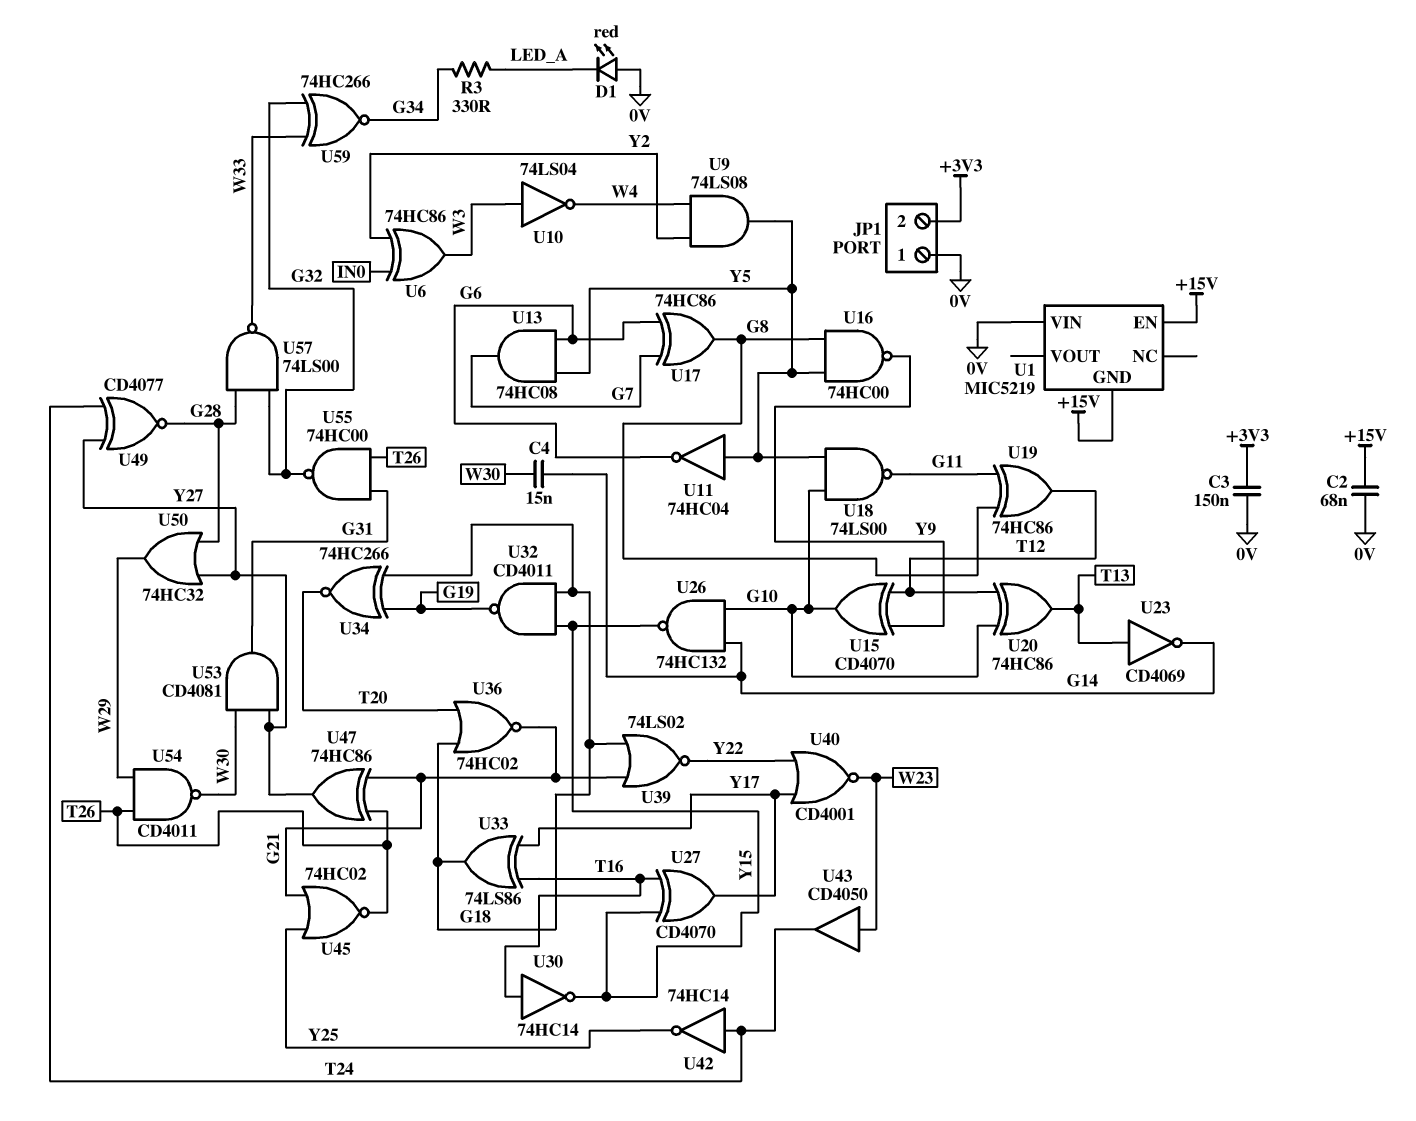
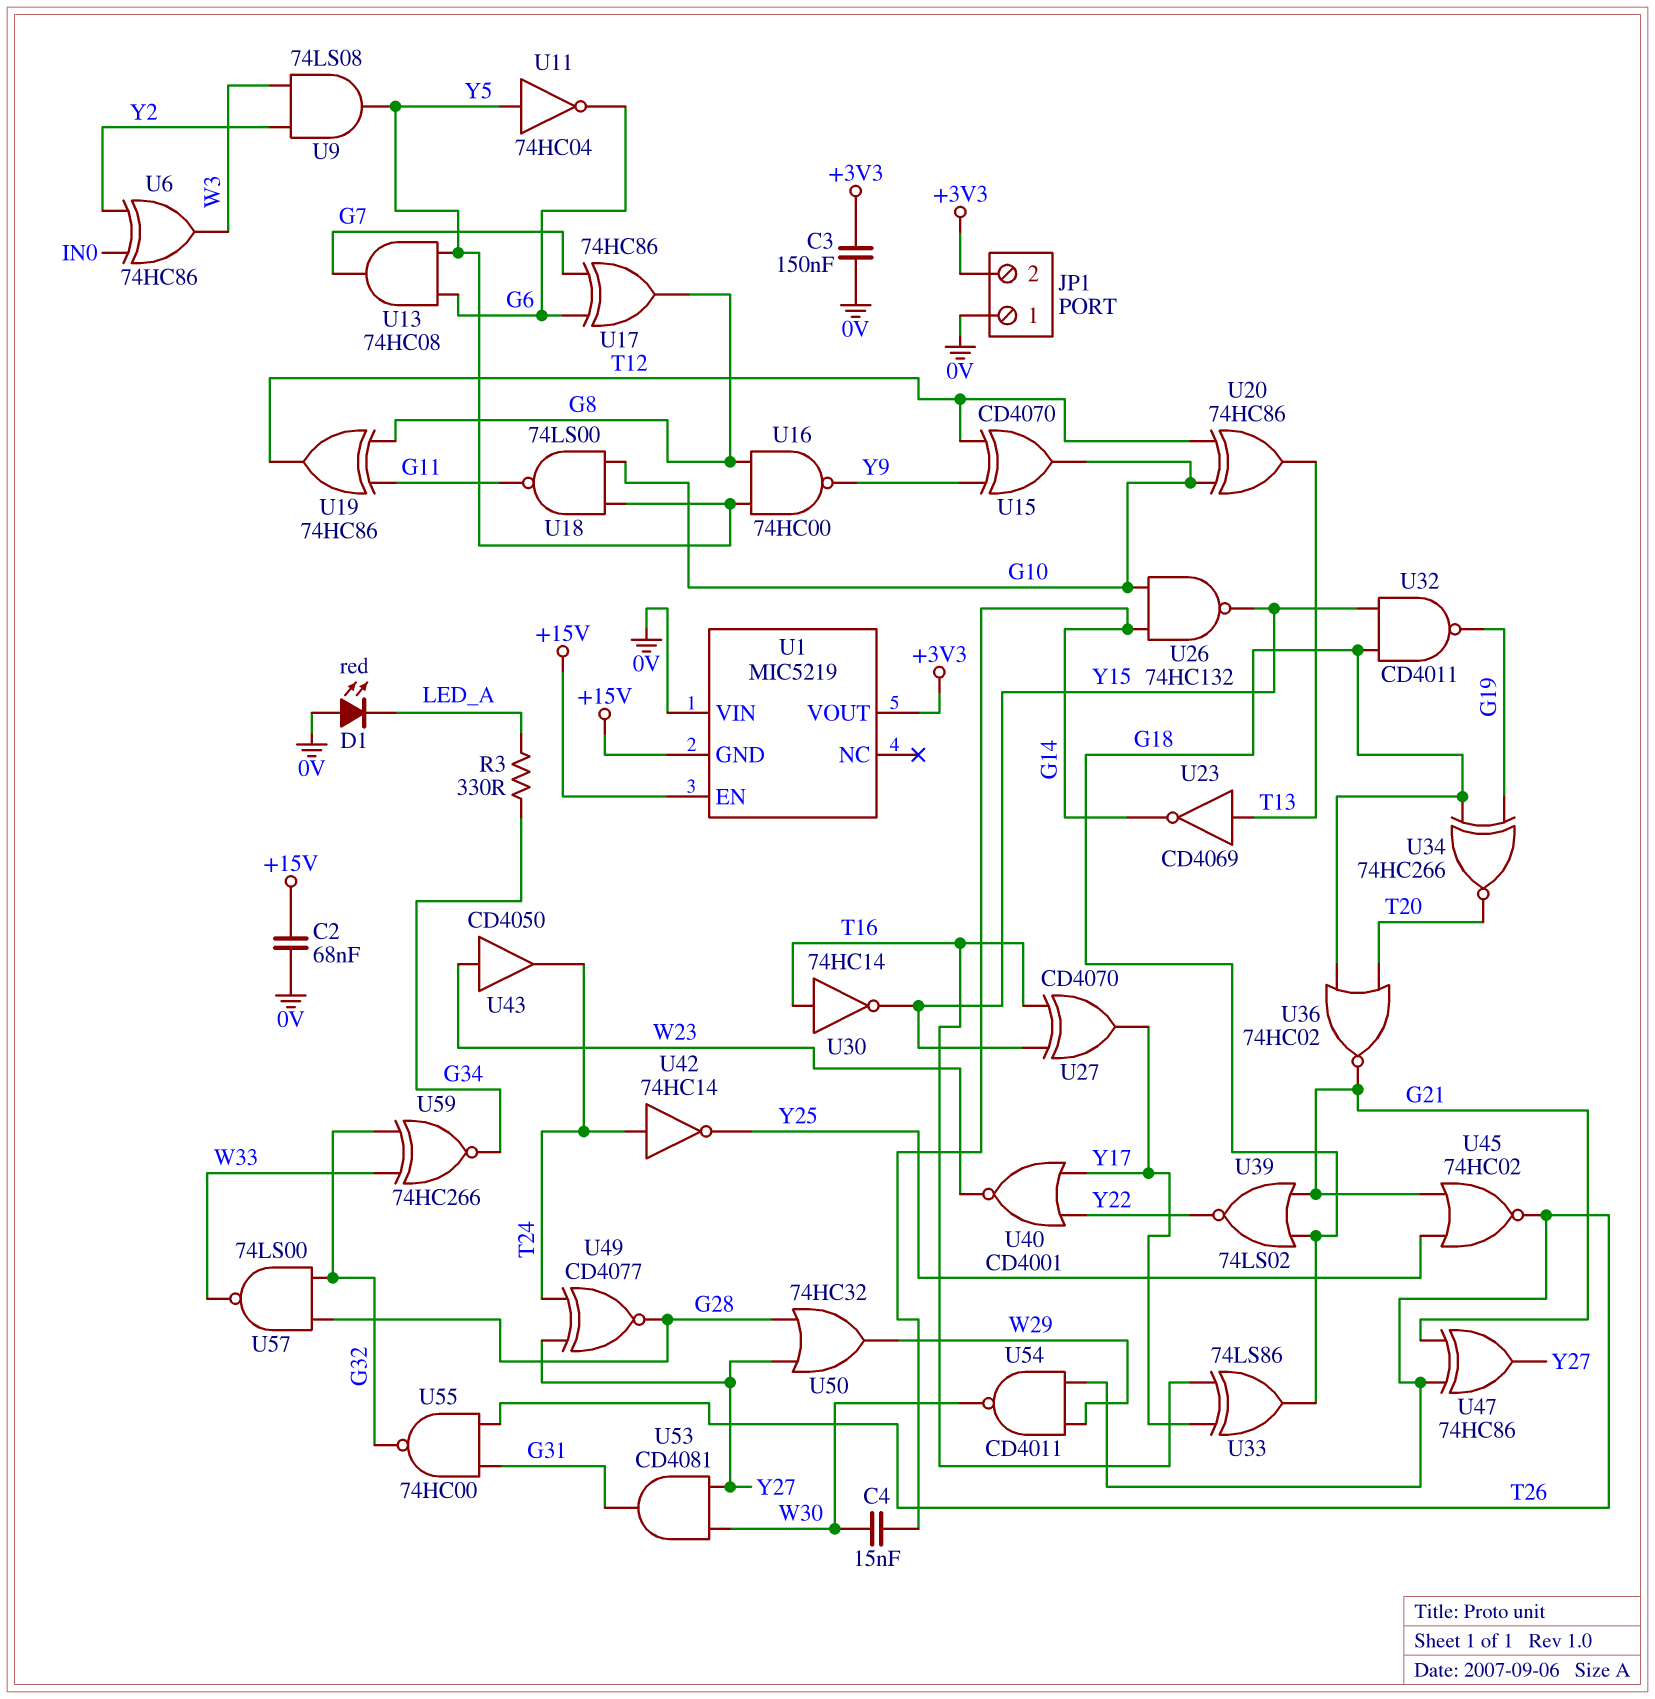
U1 pin VOUT: none -> +3V3
U9: AND 74LS08 (in W4, in Y2, out Y5) -> AND 74LS08 (in W3, in Y2, out Y5)
U10: NOT 74LS04 (in W3, out W4) -> none

